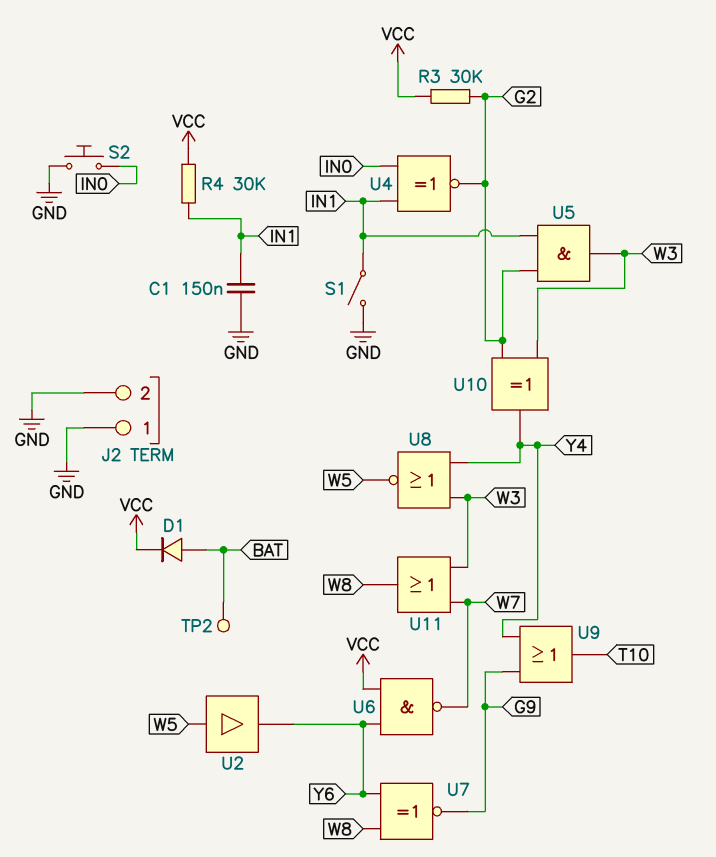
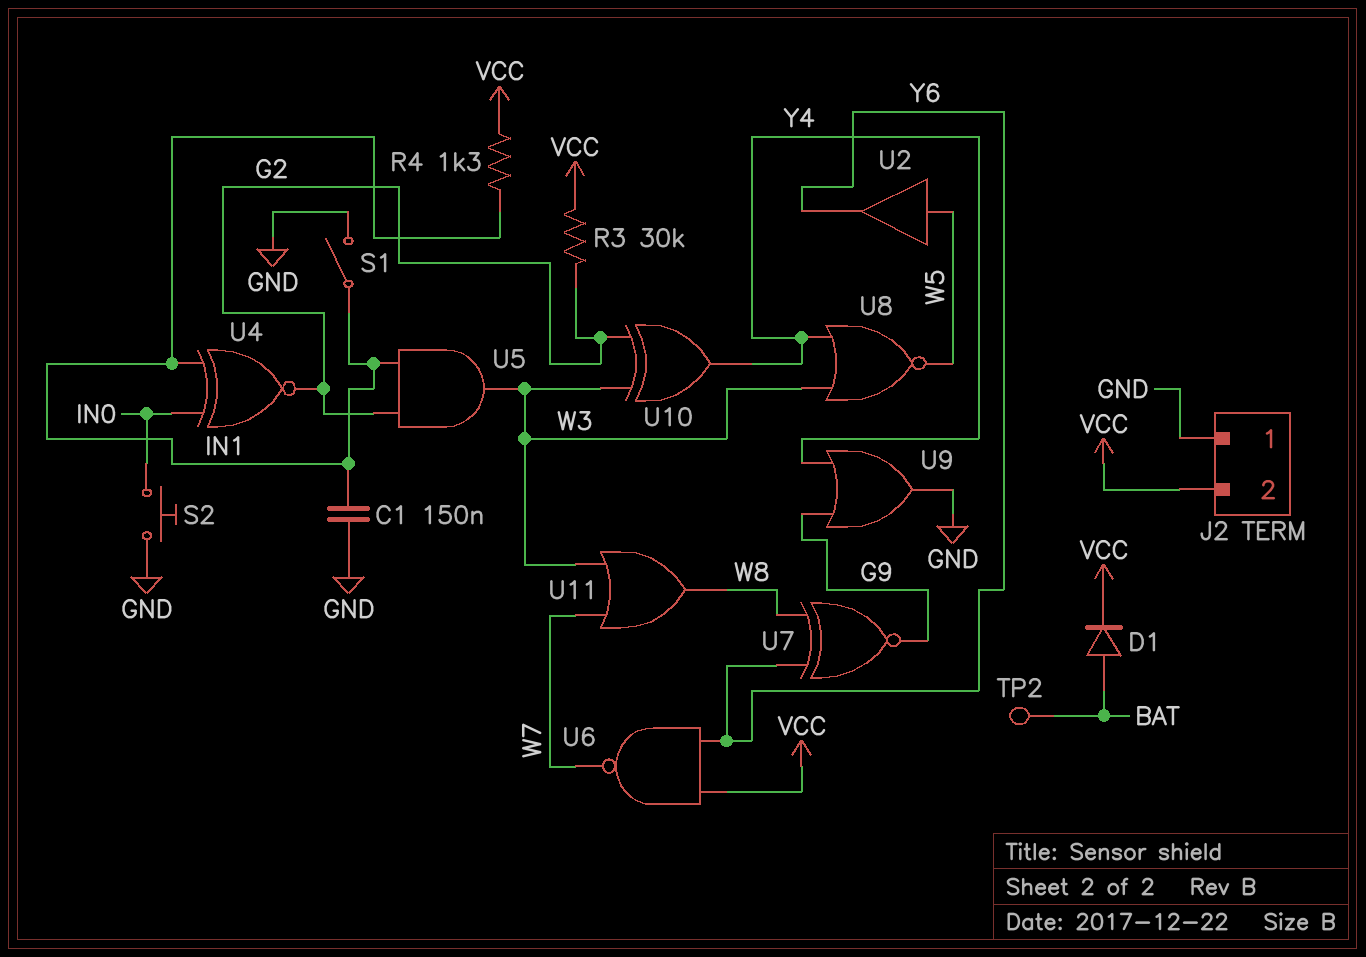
J2 pin 2: GND -> VCC
R4: 30k (IN1, VCC) -> 1.3k (IN1, VCC)
U9: OR (in G9, in Y4, out T10) -> OR (in G9, in Y4, out GND)

